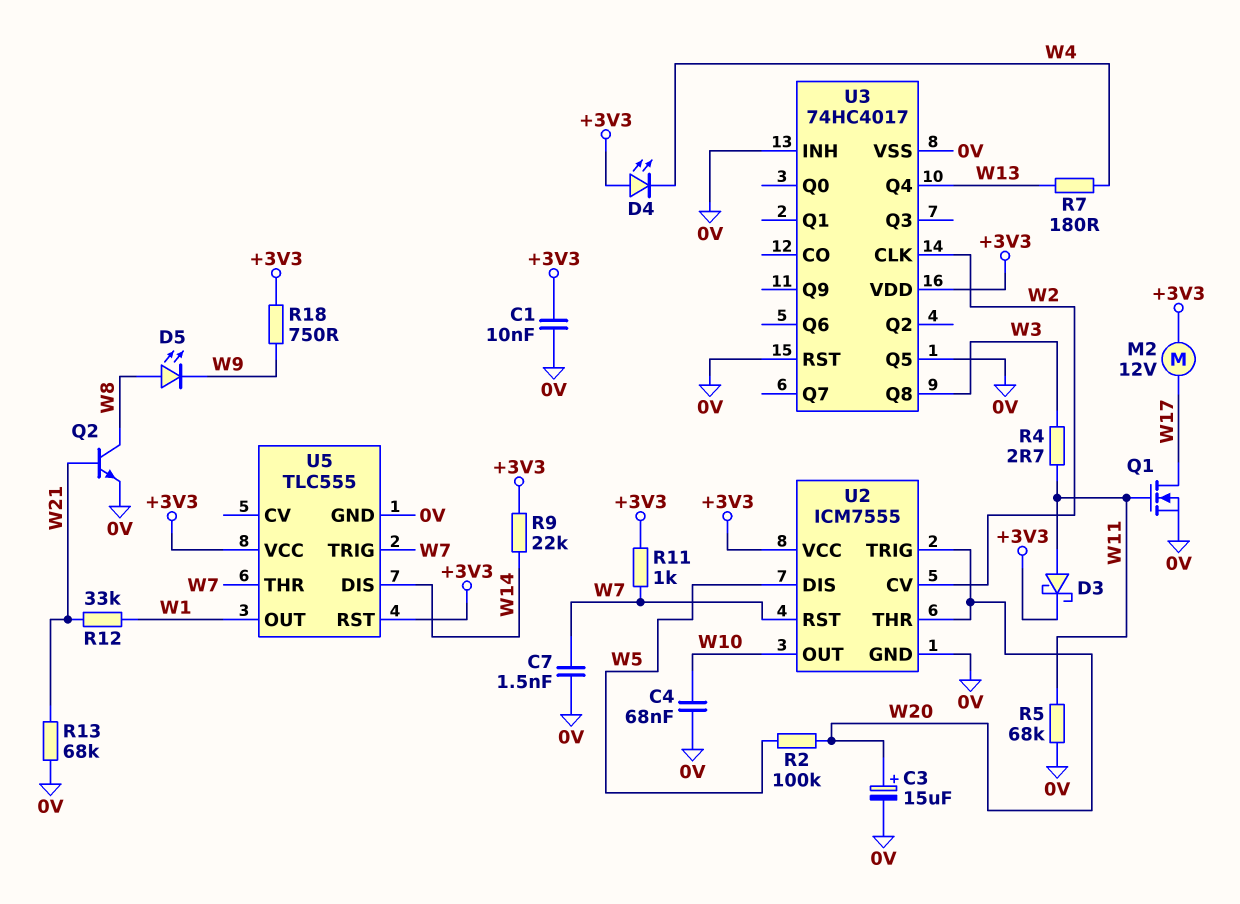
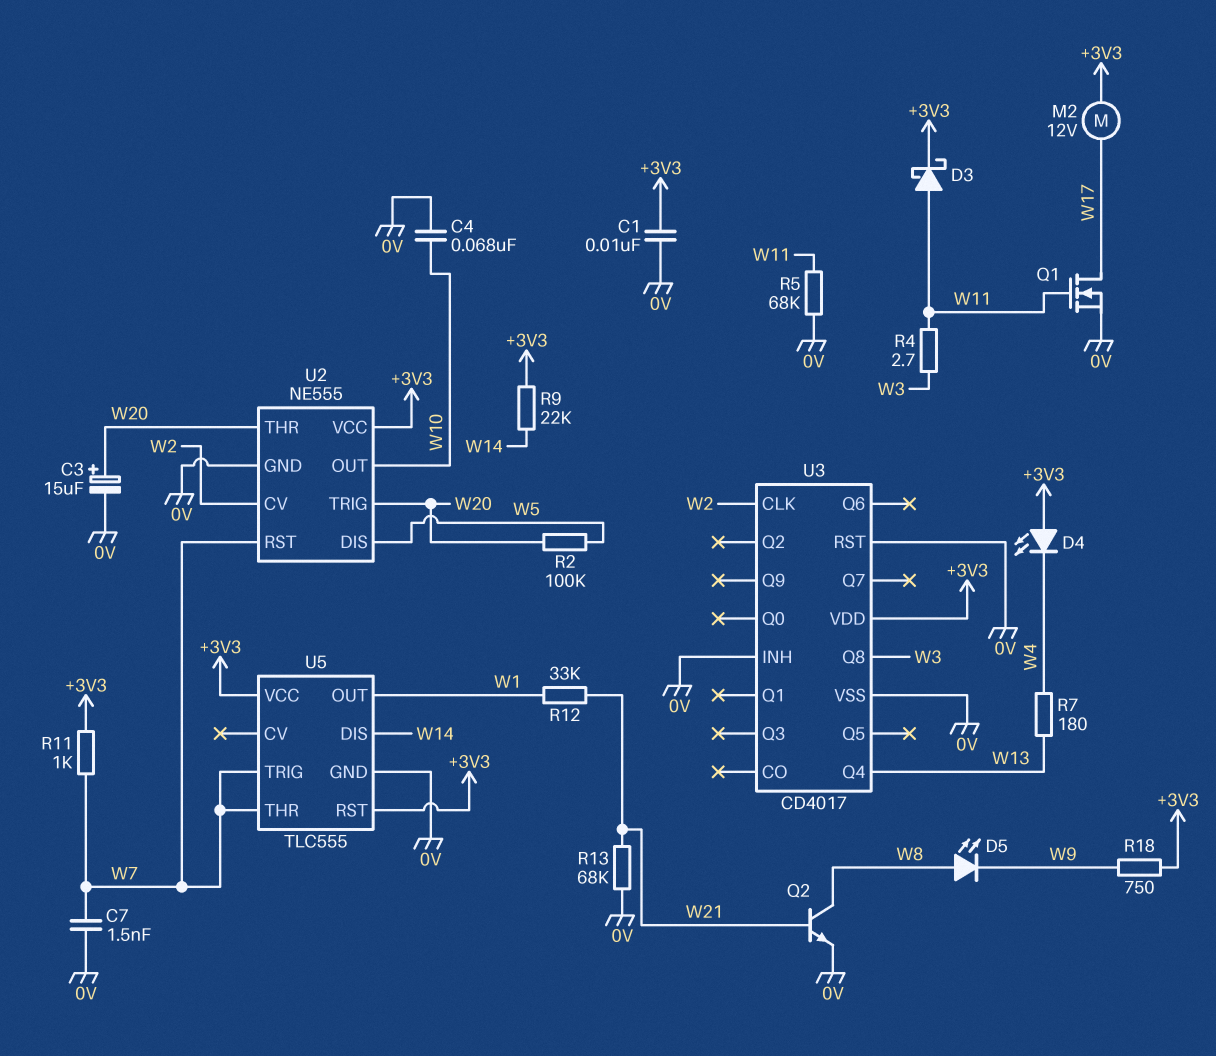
U2: ICM7555 -> NE555
U3: 74HC4017 -> CD4017
U3 pin Q5: 0V -> none

